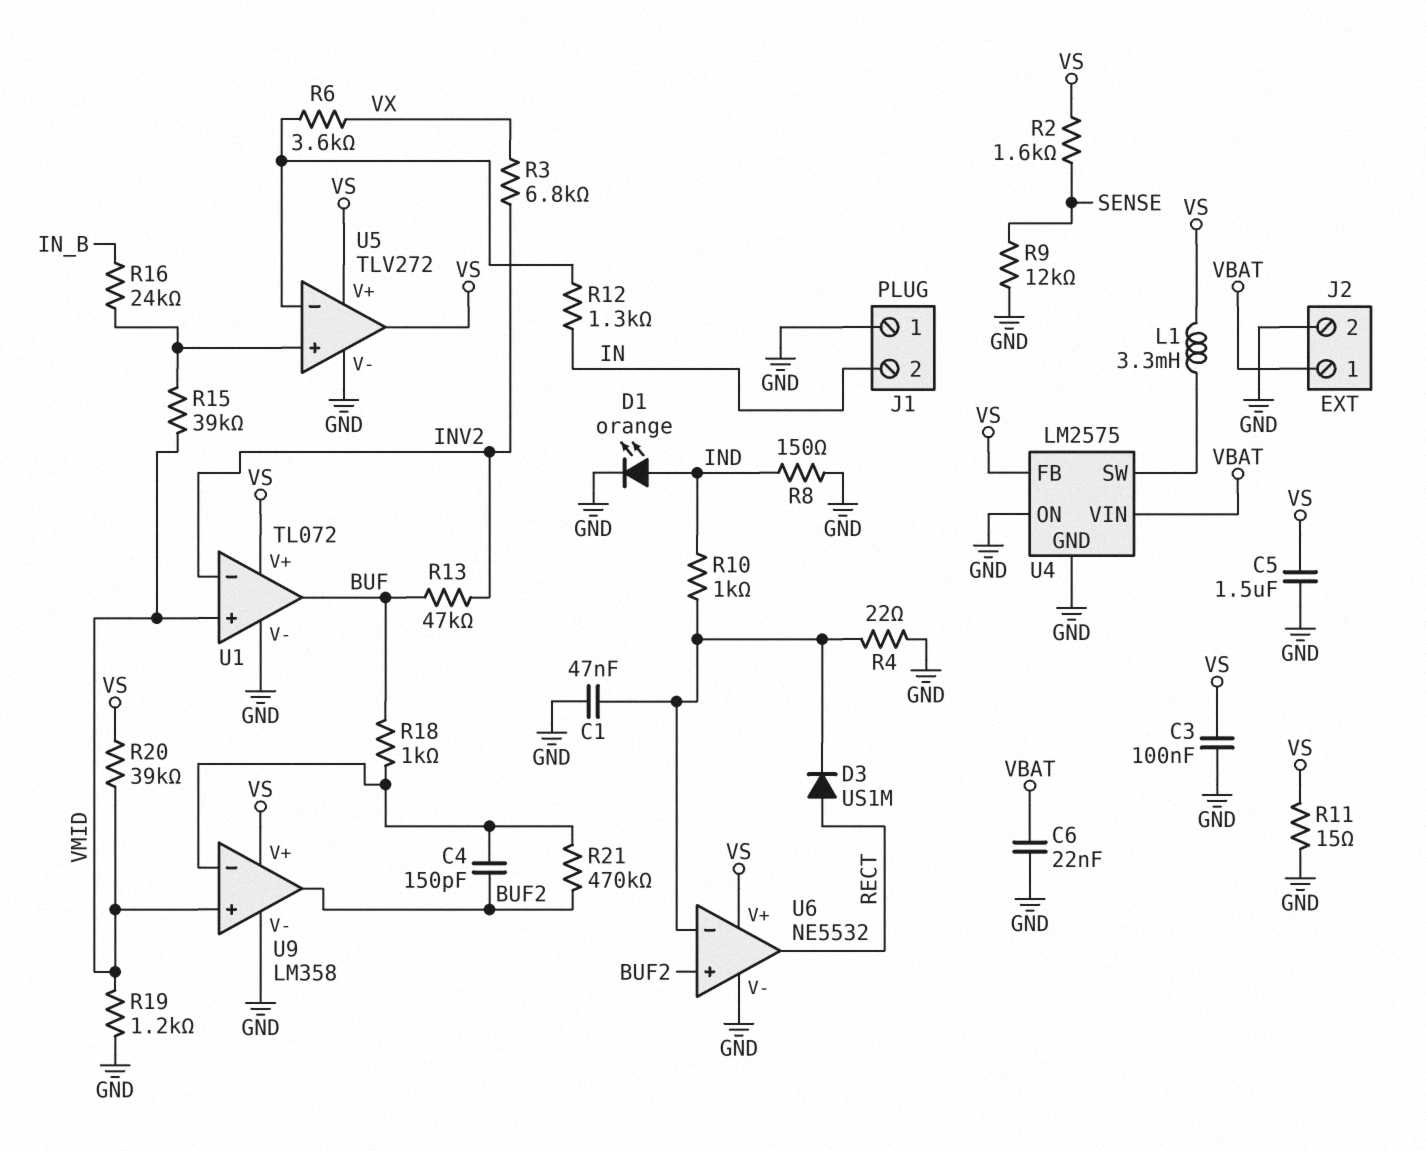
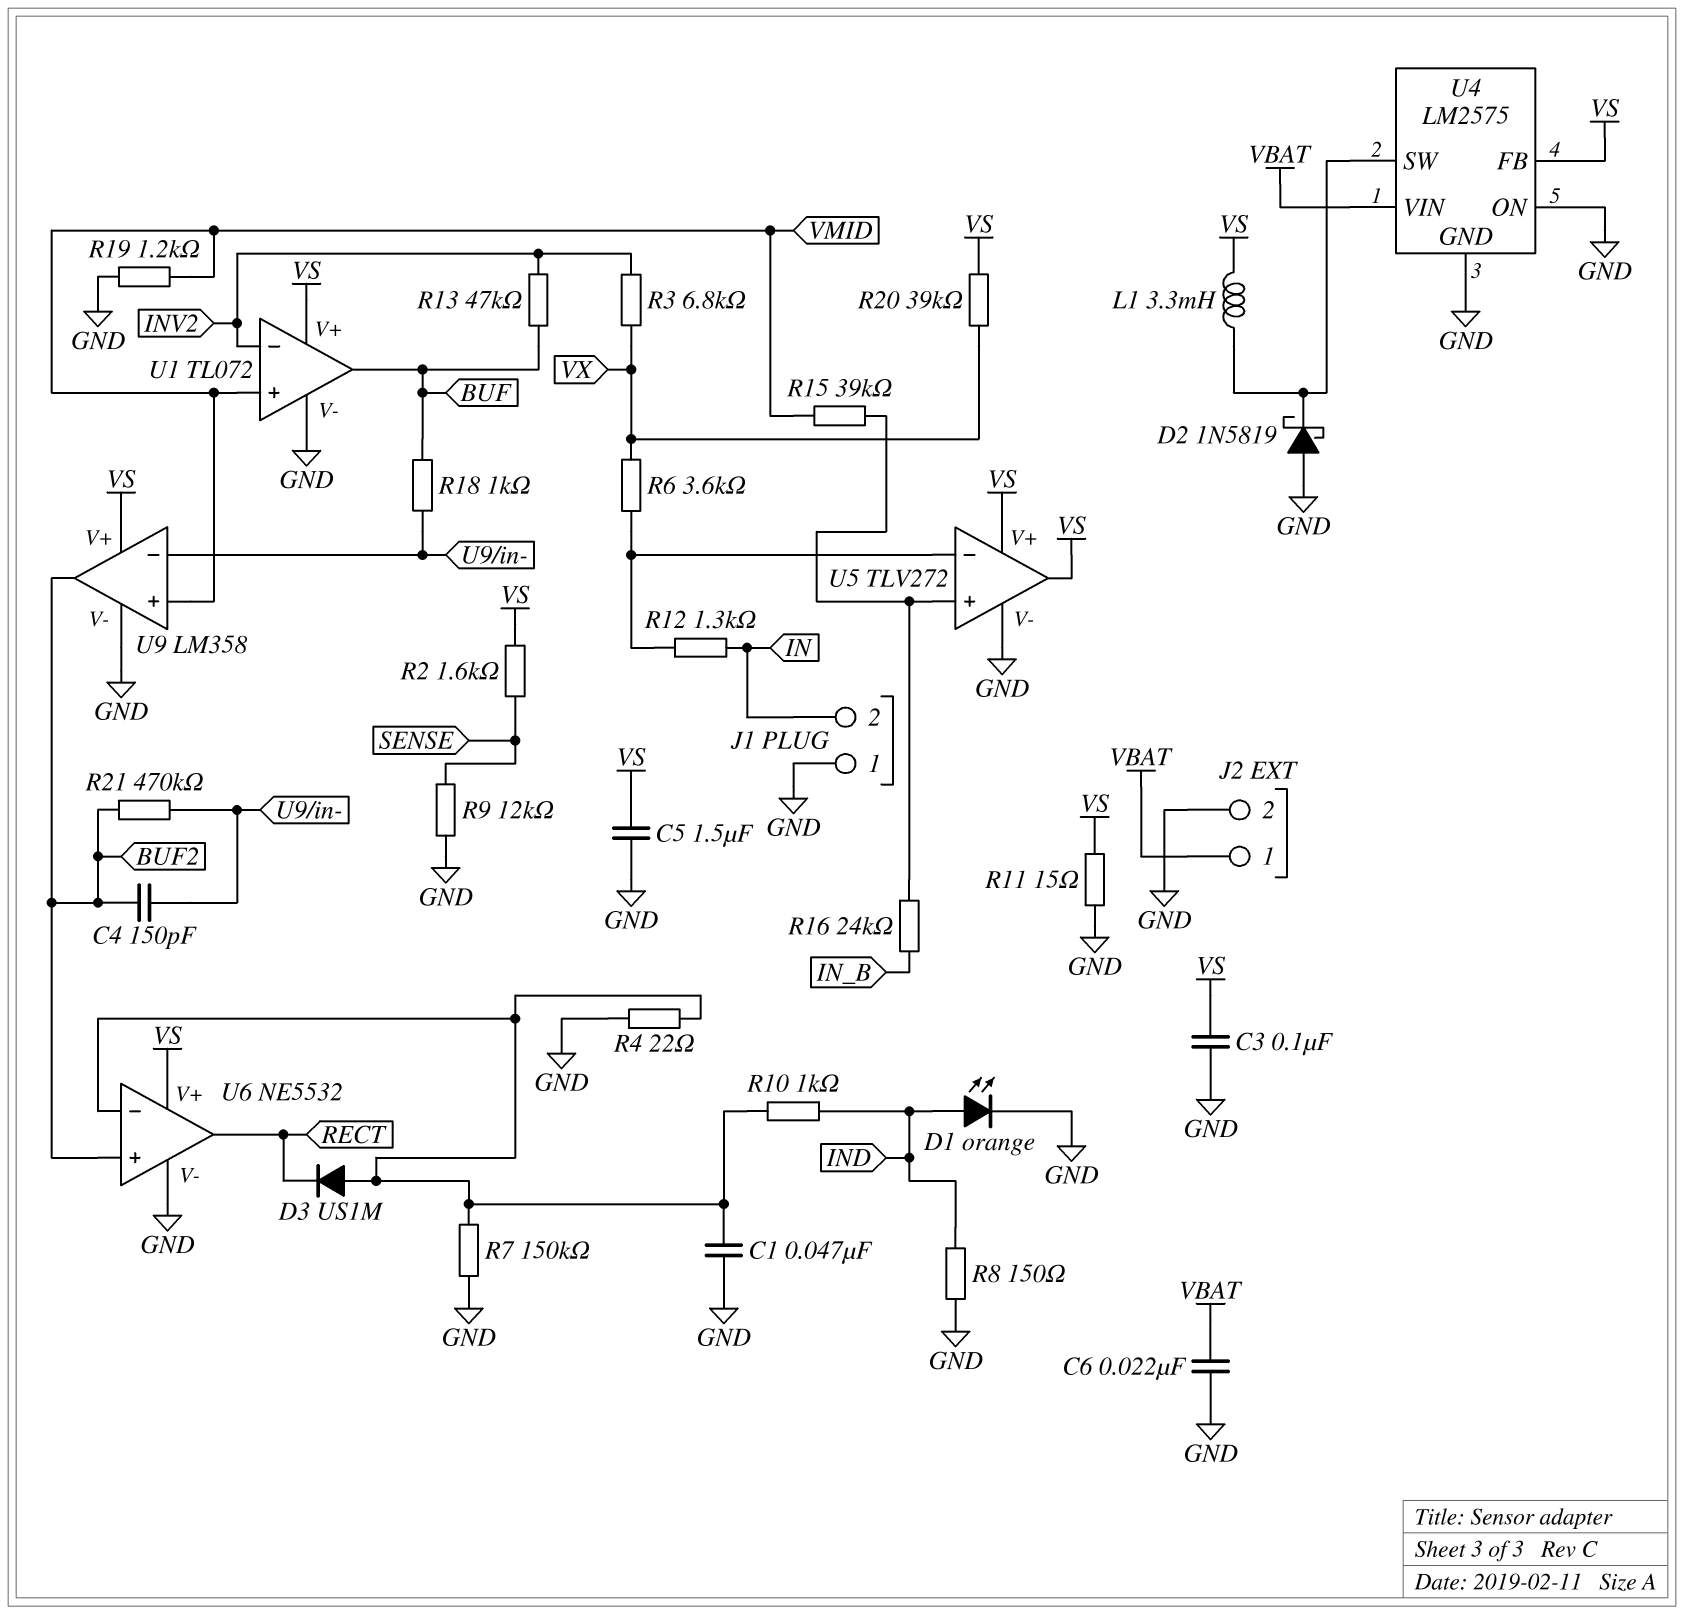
D2: none -> schottky 1N5819 (A GND, K U4/SW)
D3: diode US1M (A RECT, K U6/in-) -> diode US1M (A U6/in-, K RECT)
R7: none -> 150k (GND, U6/in-)
R20: 39k (VMID, VS) -> 39k (VS, VX)

